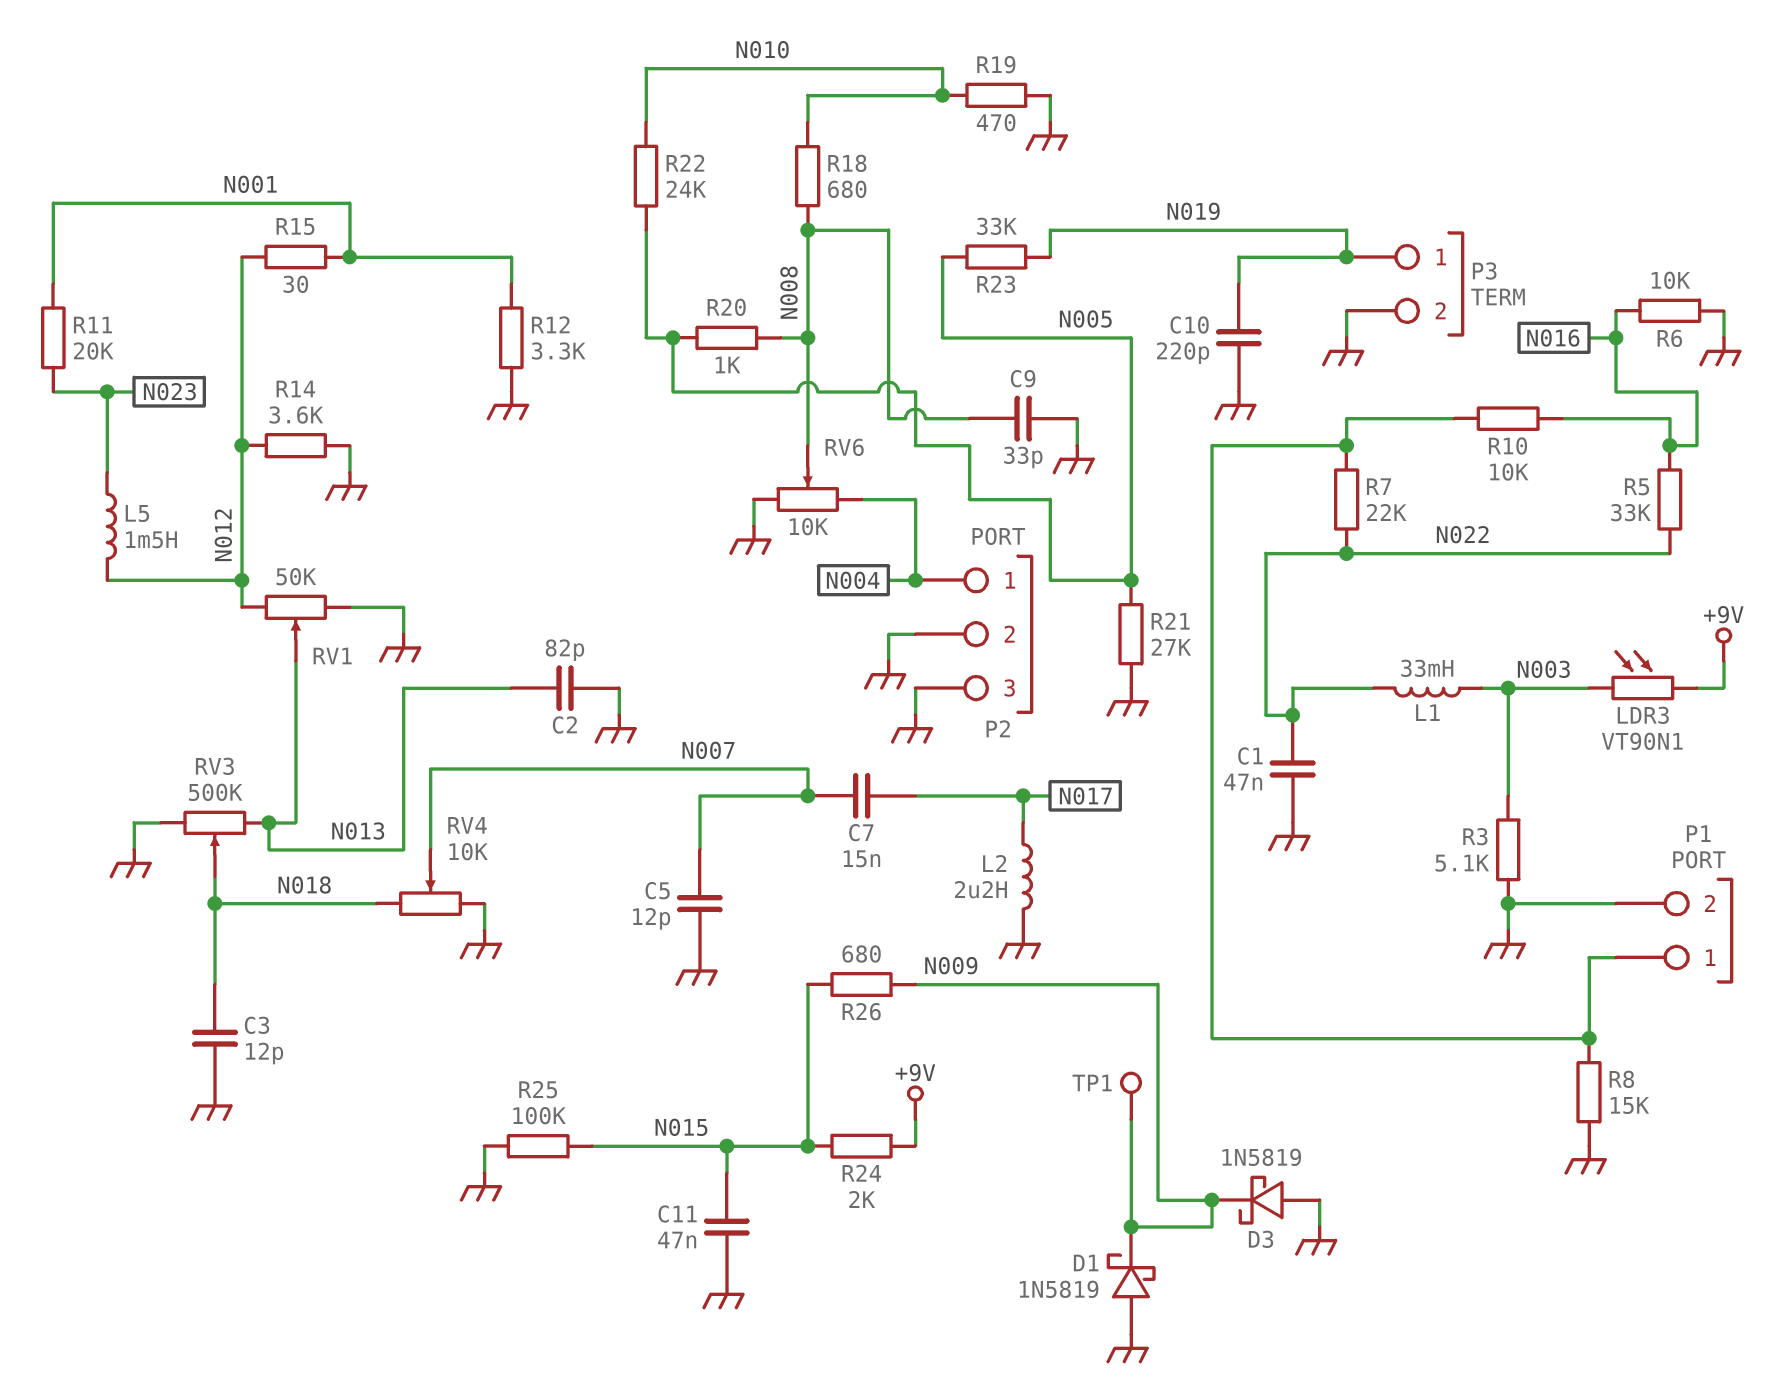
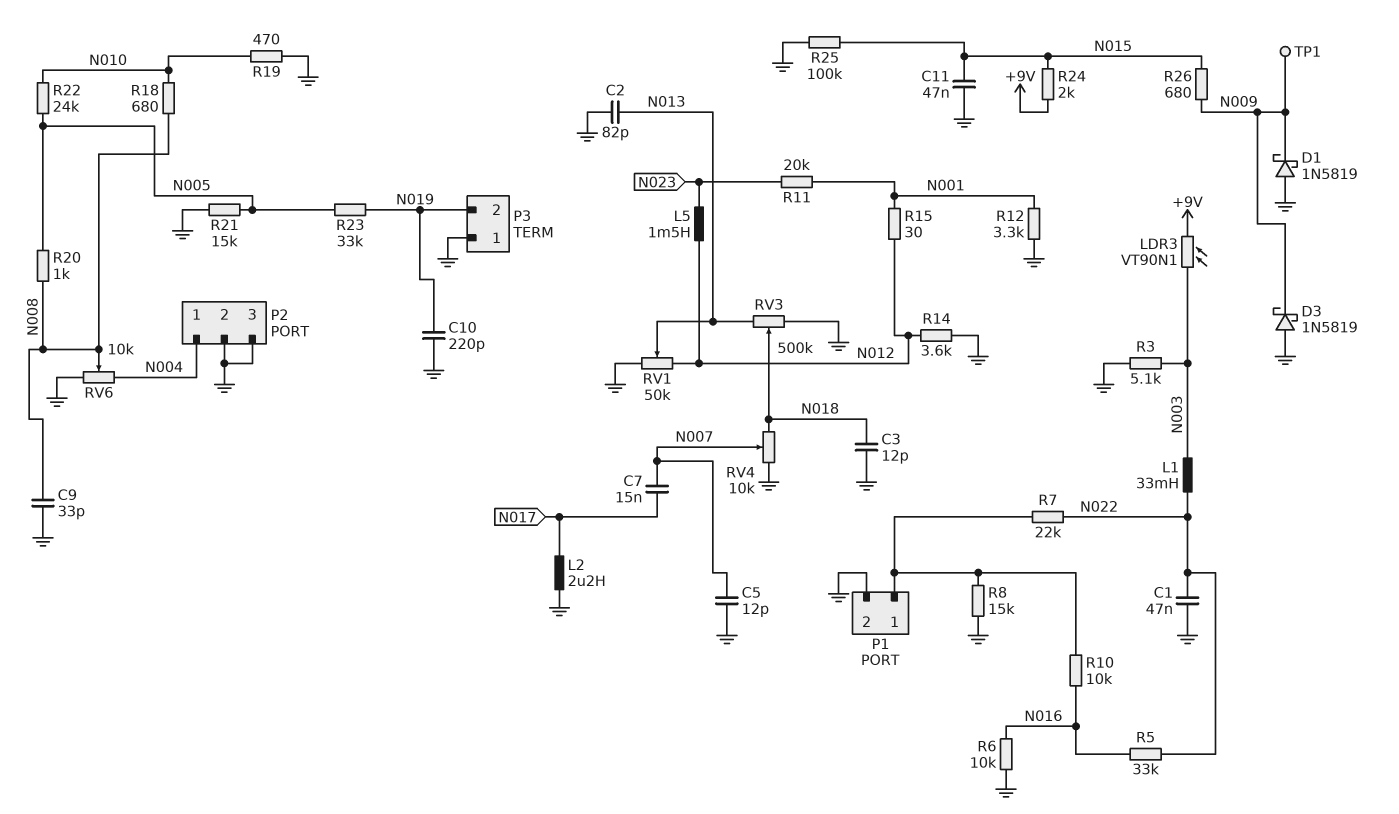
P3 pin 1: N019 -> GND
P3 pin 2: GND -> N019
R21: 27k (GND, N005) -> 15k (GND, N005)

